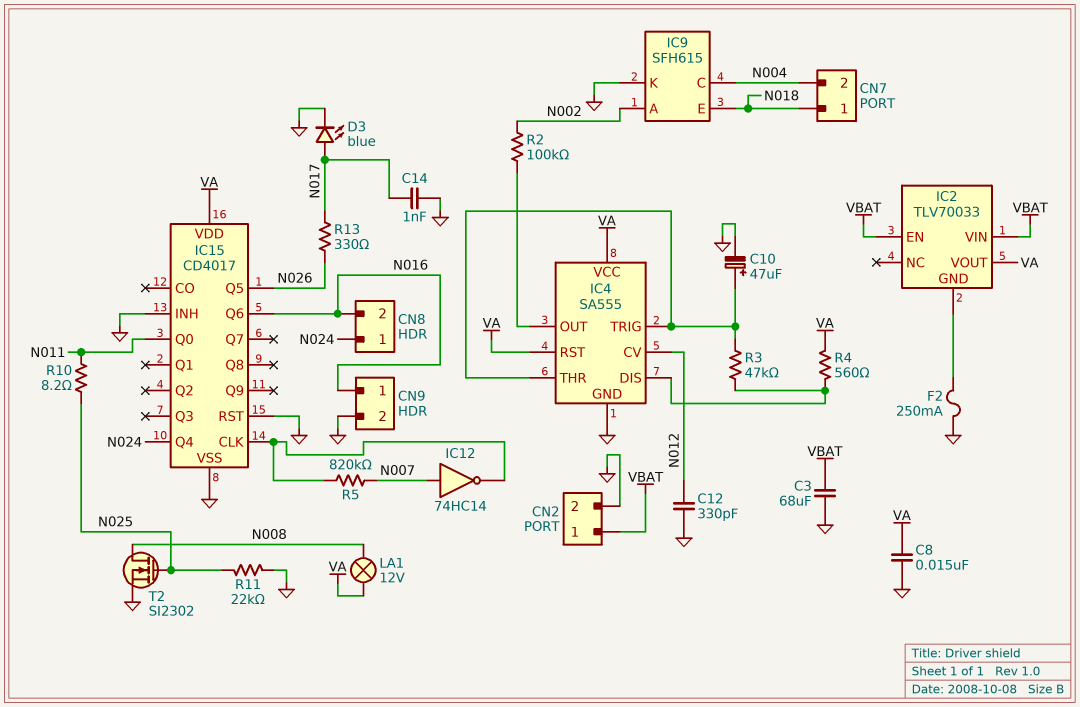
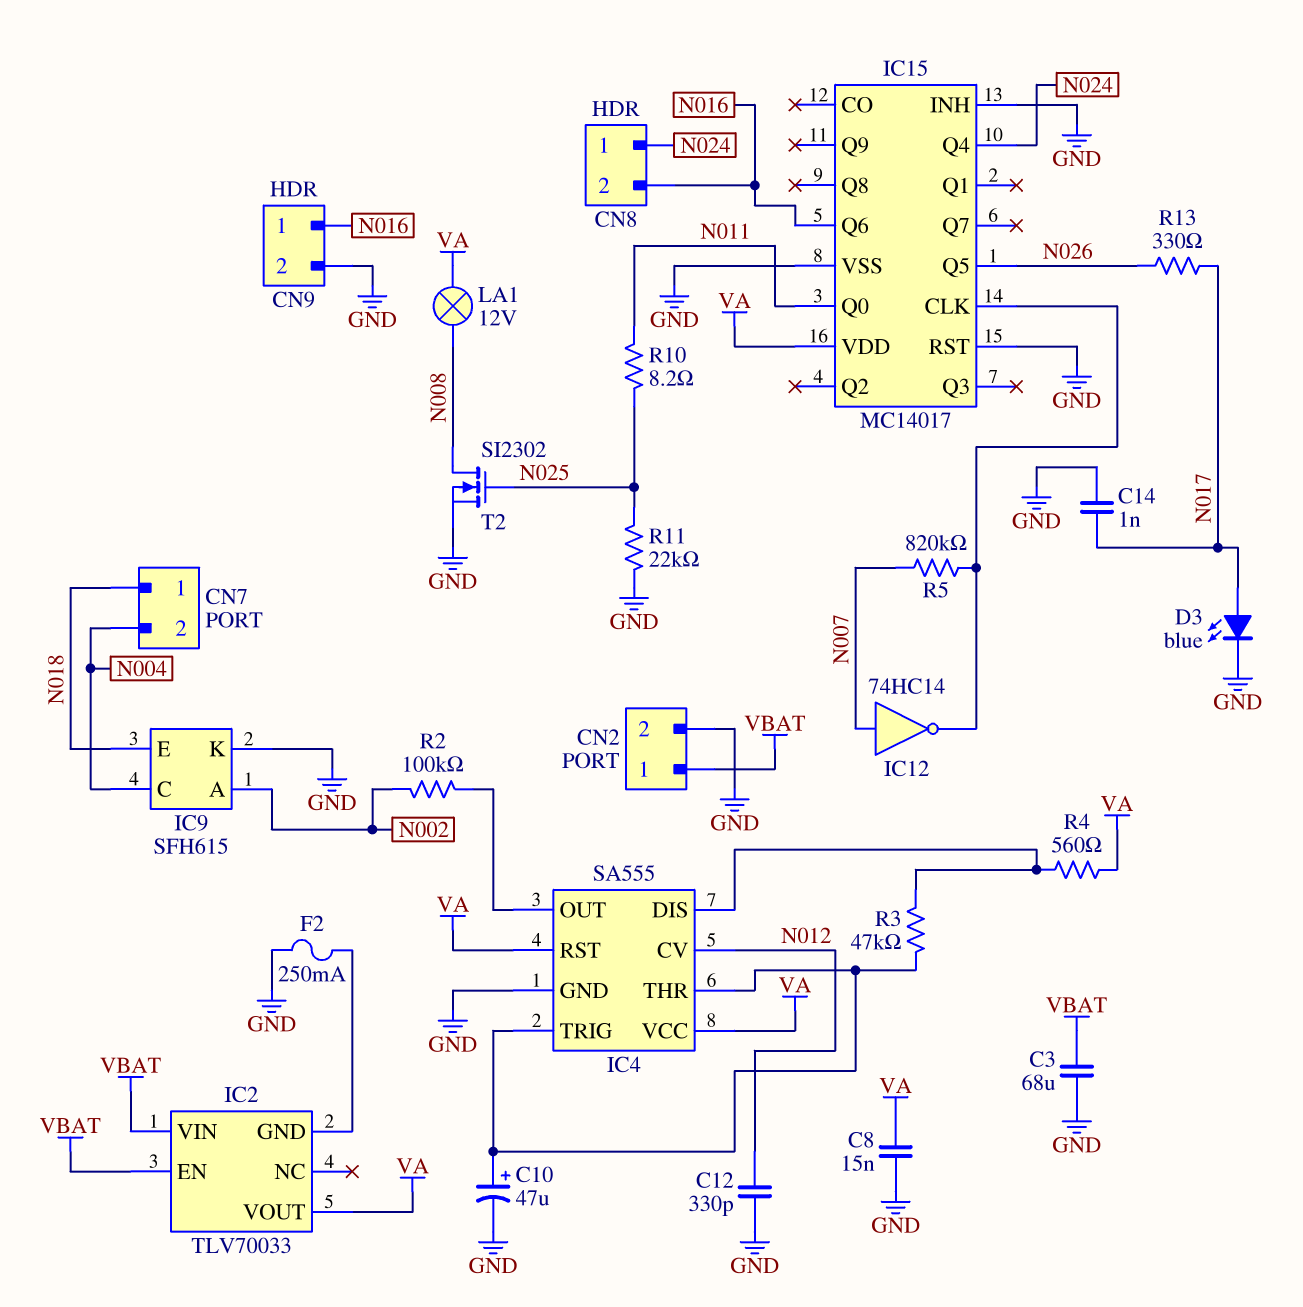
IC15: CD4017 -> MC14017

